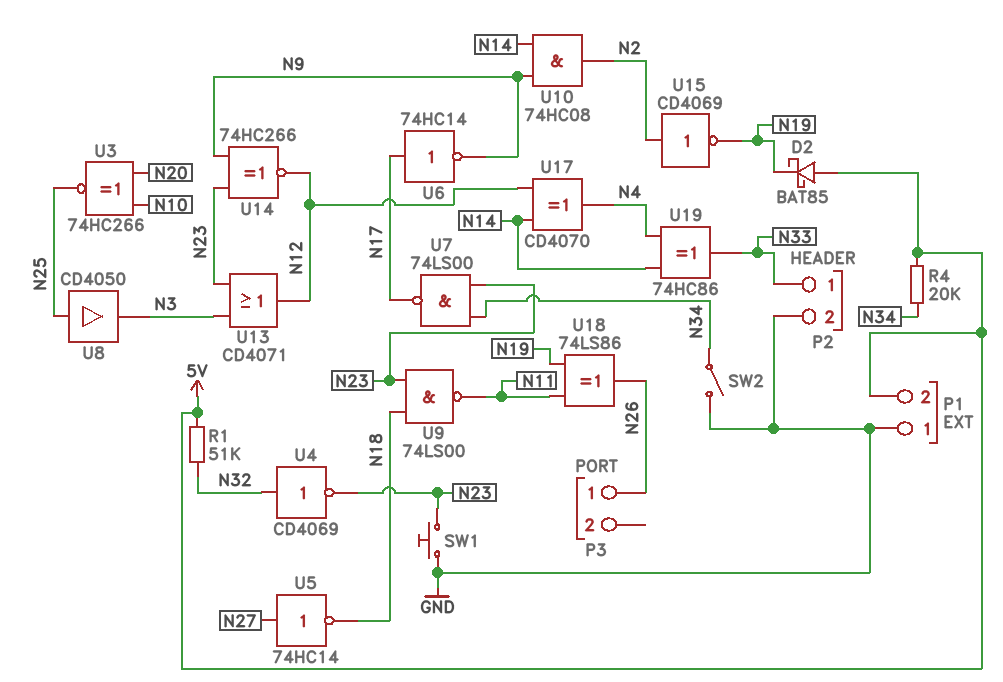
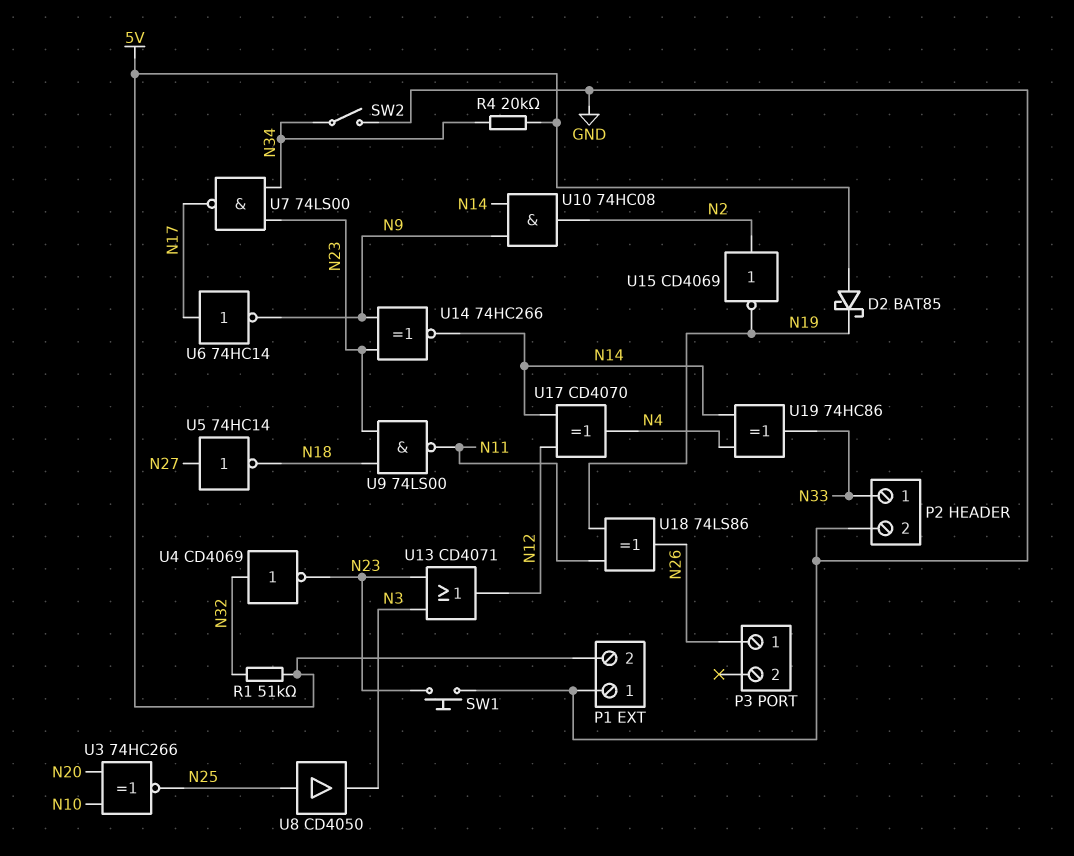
U14: XNOR 74HC266 (in N9, in N23, out N12) -> XNOR 74HC266 (in N9, in N23, out N14)

